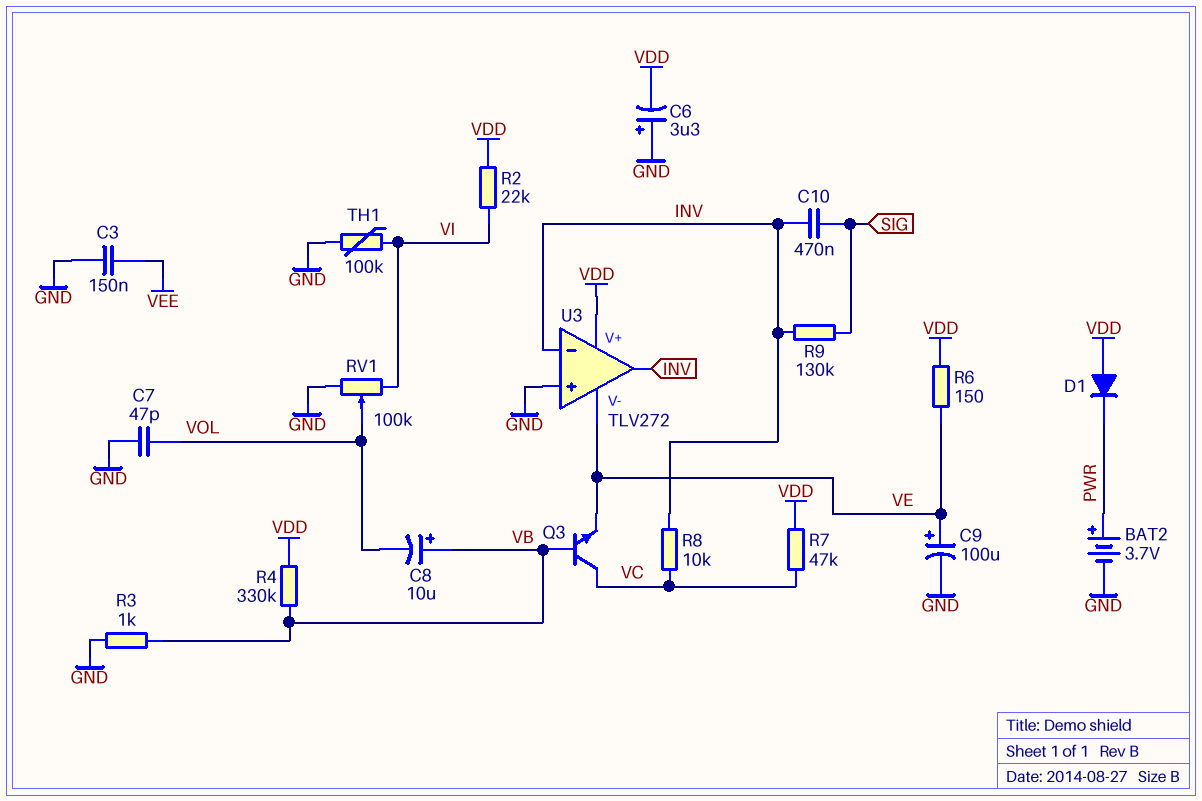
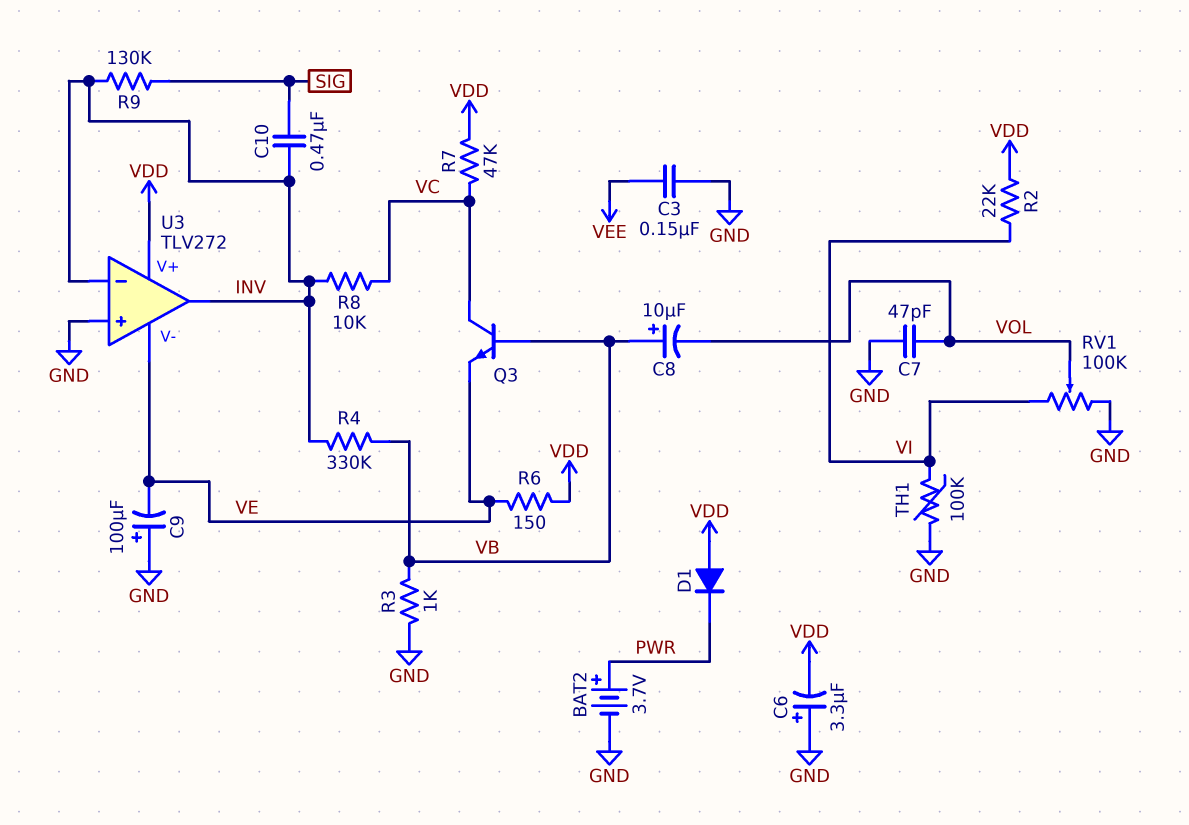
C9: 100uF (plus VE, minus GND) -> 100uF (plus GND, minus VE)
R4: 330k (VB, VDD) -> 330k (INV, VB)

